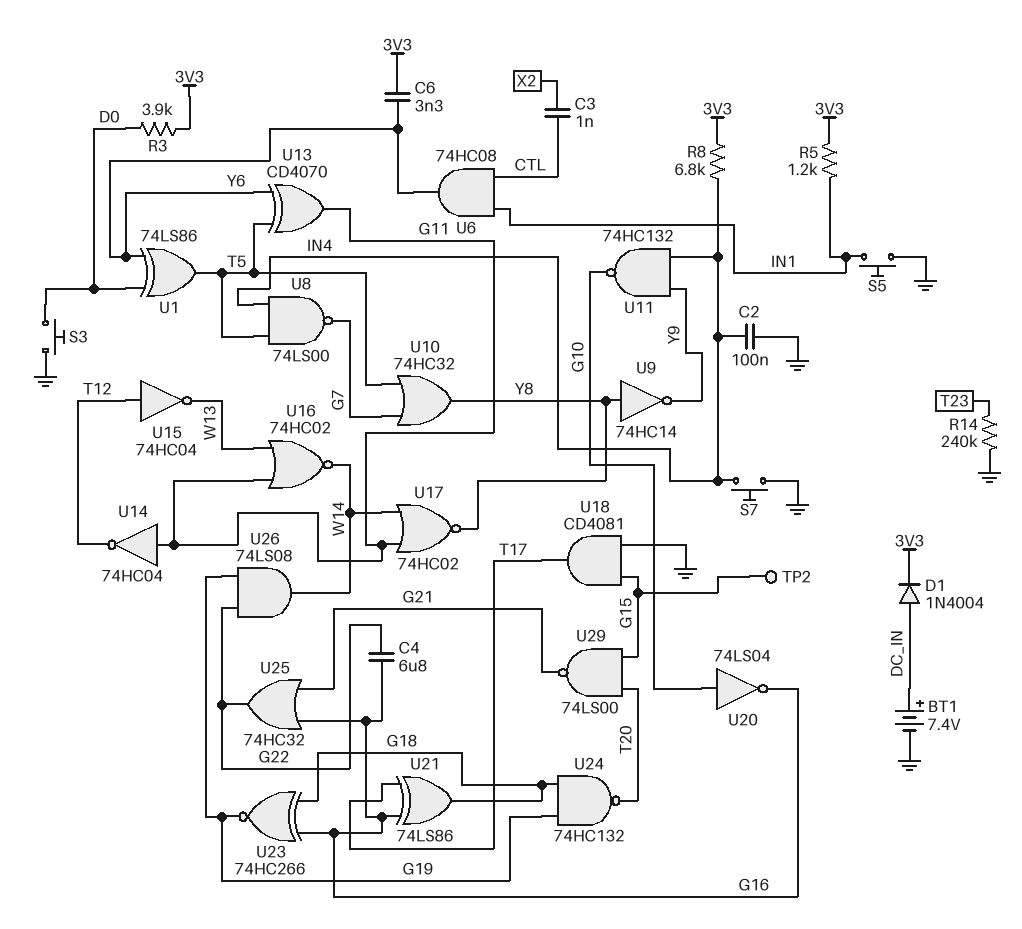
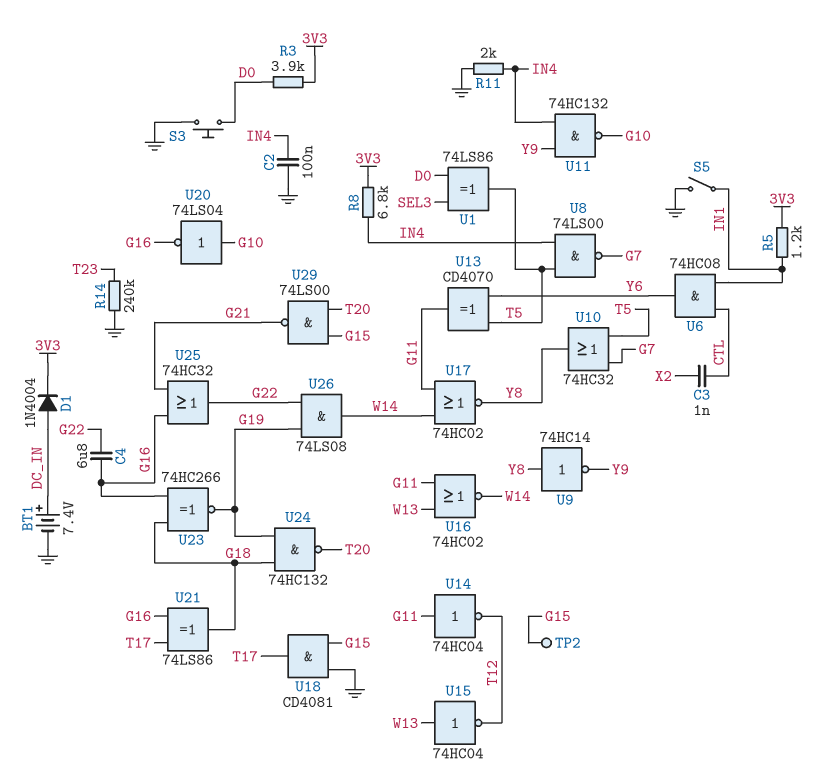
C6: 3.3nF (3V3, Y6) -> none
R11: none -> 2k (GND, IN4)
S5: button (GND, IN1) -> switch (GND, IN1)
S7: button (GND, IN4) -> none
U1: XOR 74LS86 (in D0, in Y6, out T5) -> XOR 74LS86 (in D0, in SEL3, out T5)
U15: NOT 74HC04 (in T12, out W13) -> NOT 74HC04 (in W13, out T12)

